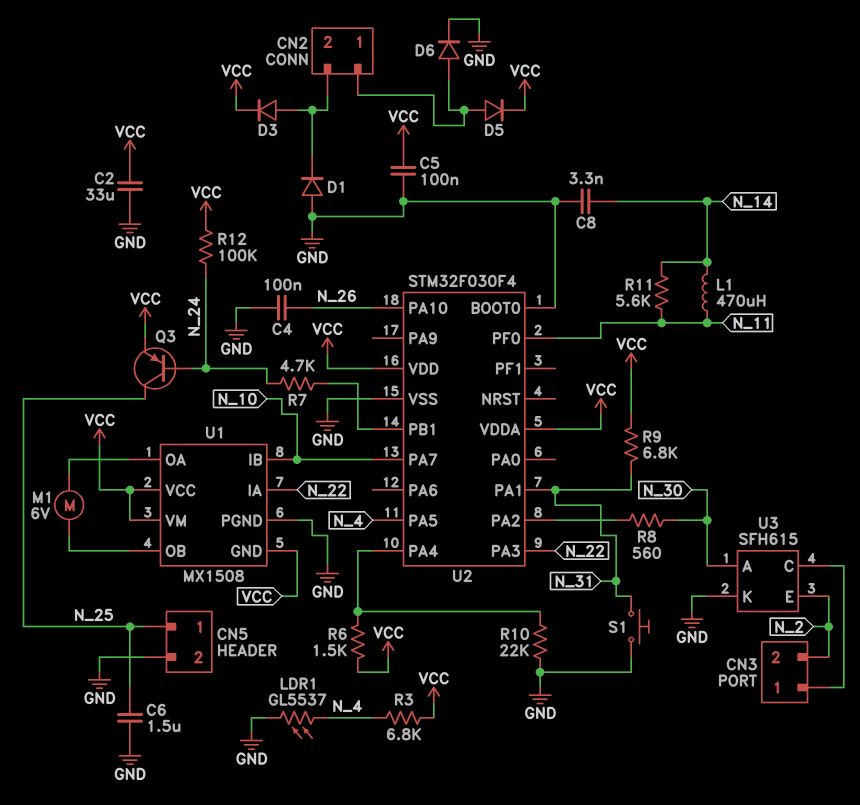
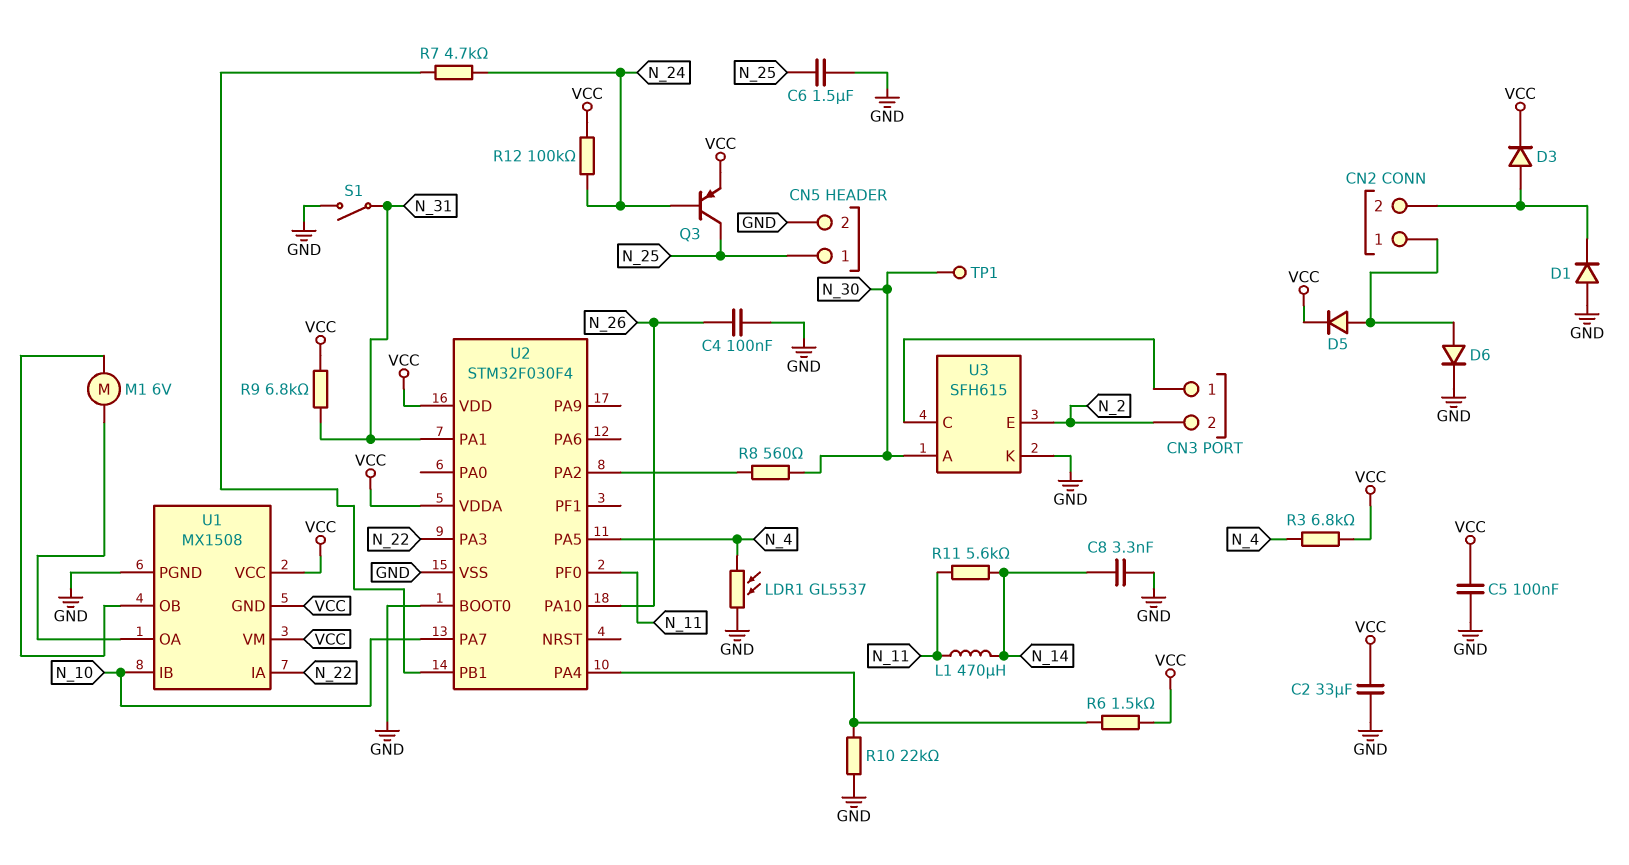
S1: button (GND, N_31) -> switch (GND, N_31)
TP1: none -> test point (N_30)

